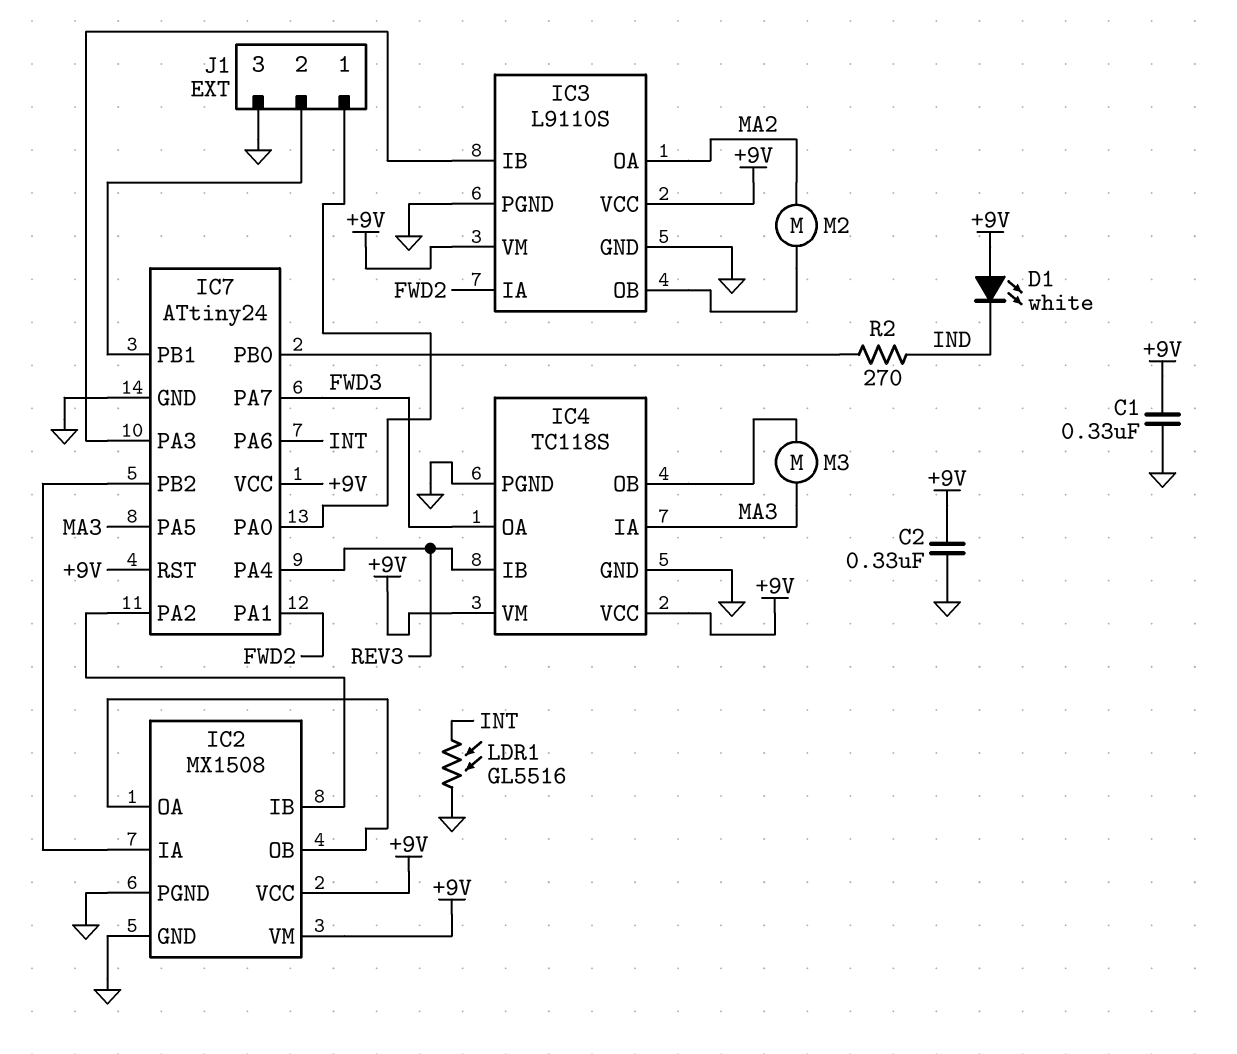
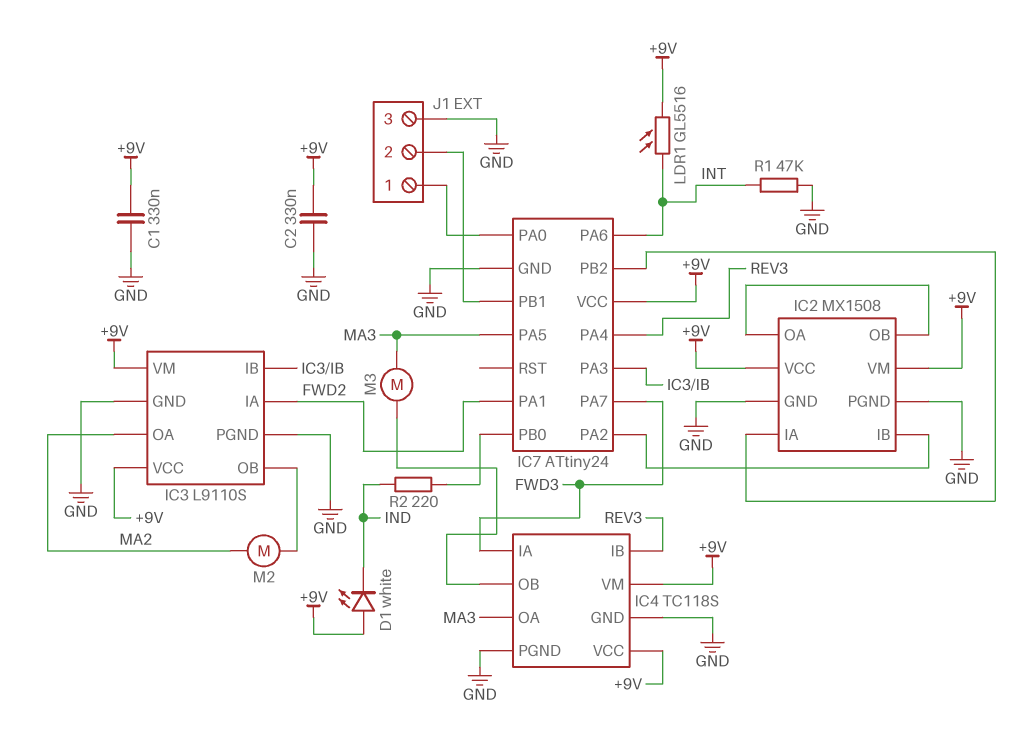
IC4 pin IA: MA3 -> FWD3
IC4 pin OA: FWD3 -> MA3
IC7 pin RST: +9V -> none
LDR1: GL5516 (GND, INT) -> GL5516 (+9V, INT)
R1: none -> 47k (GND, INT)
R2: 270 (IC7/PB0, IND) -> 220 (IC7/PB0, IND)

